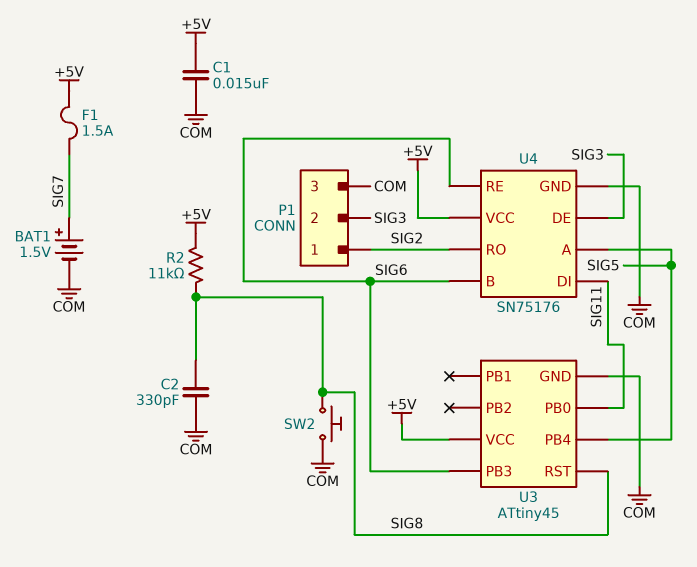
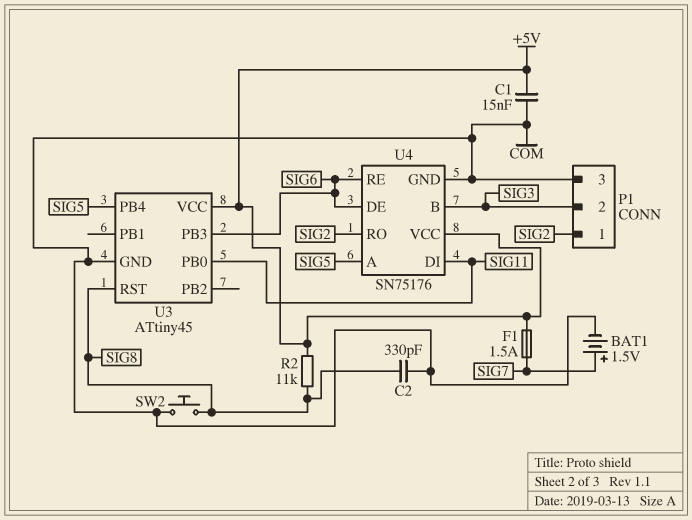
U4 pin B: SIG6 -> SIG3
U4 pin DE: SIG3 -> SIG6

